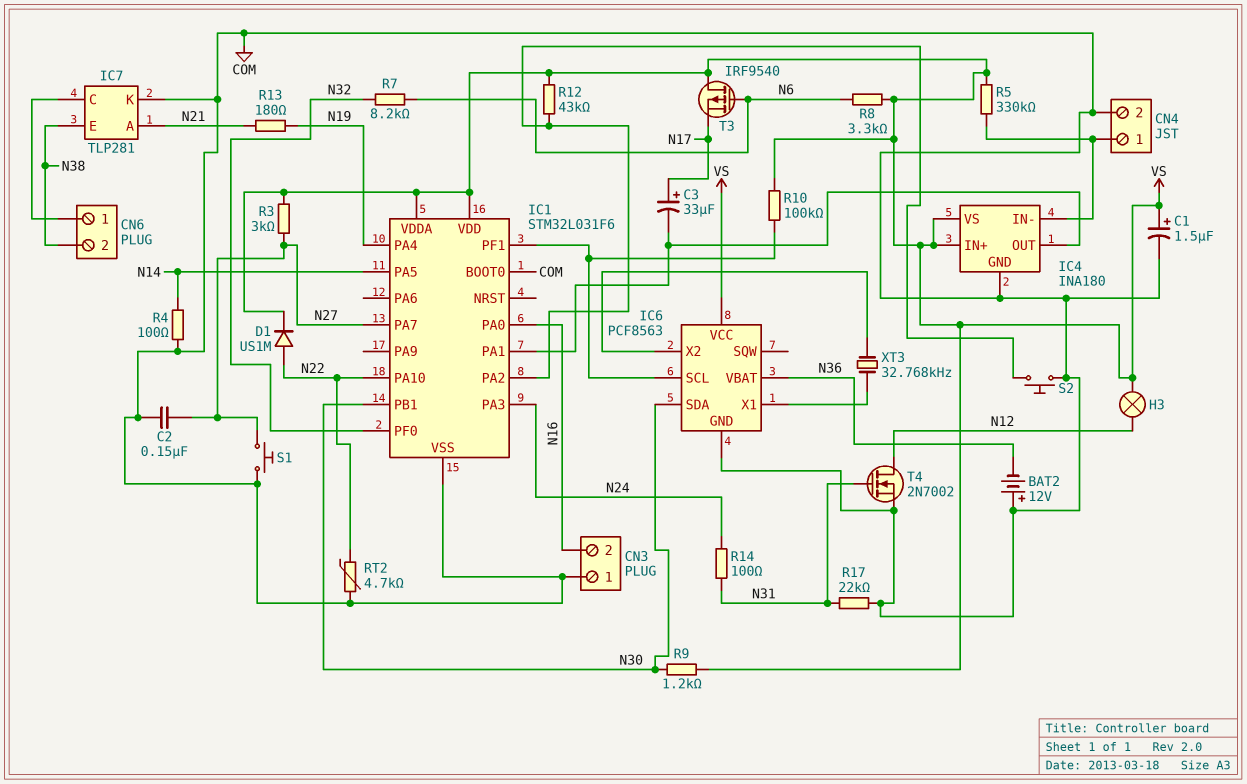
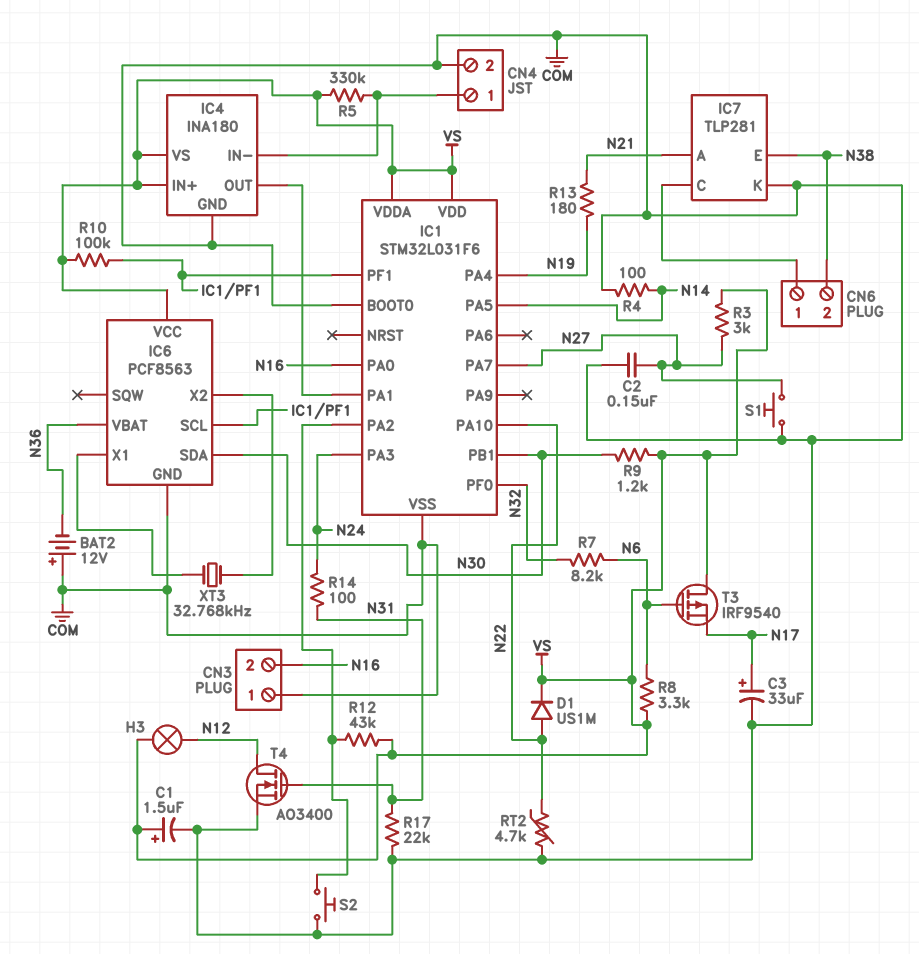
C3: 33uF (plus N17, minus IC1/PA1) -> 33uF (plus N17, minus COM)
T4: NMOS 2N7002 (G N31, D N12, S COM) -> NMOS AO3400 (G N31, D N12, S COM)

